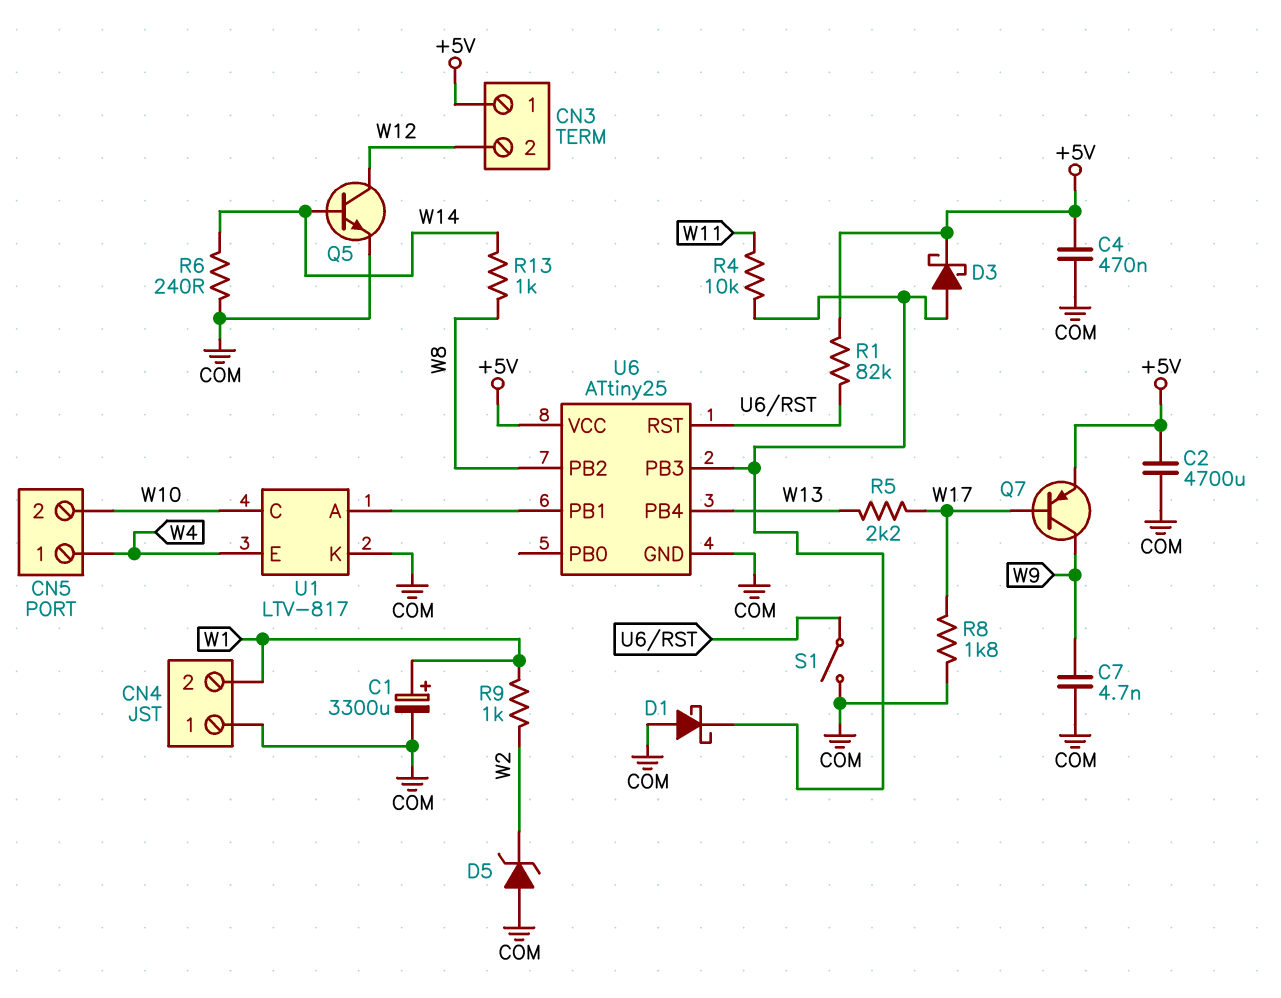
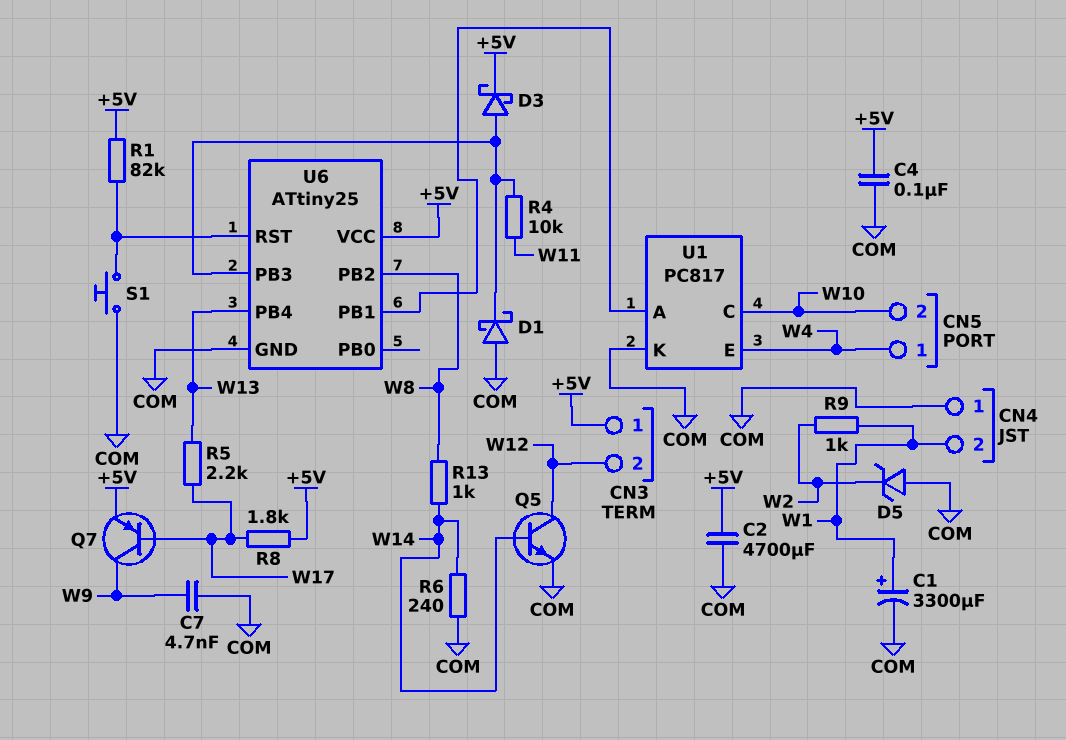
C4: 470nF (+5V, COM) -> 100nF (+5V, COM)
R8: 1.8k (COM, W17) -> 1.8k (+5V, W17)
S1: switch (COM, U6/RST) -> button (COM, U6/RST)
U1: LTV-817 -> PC817

